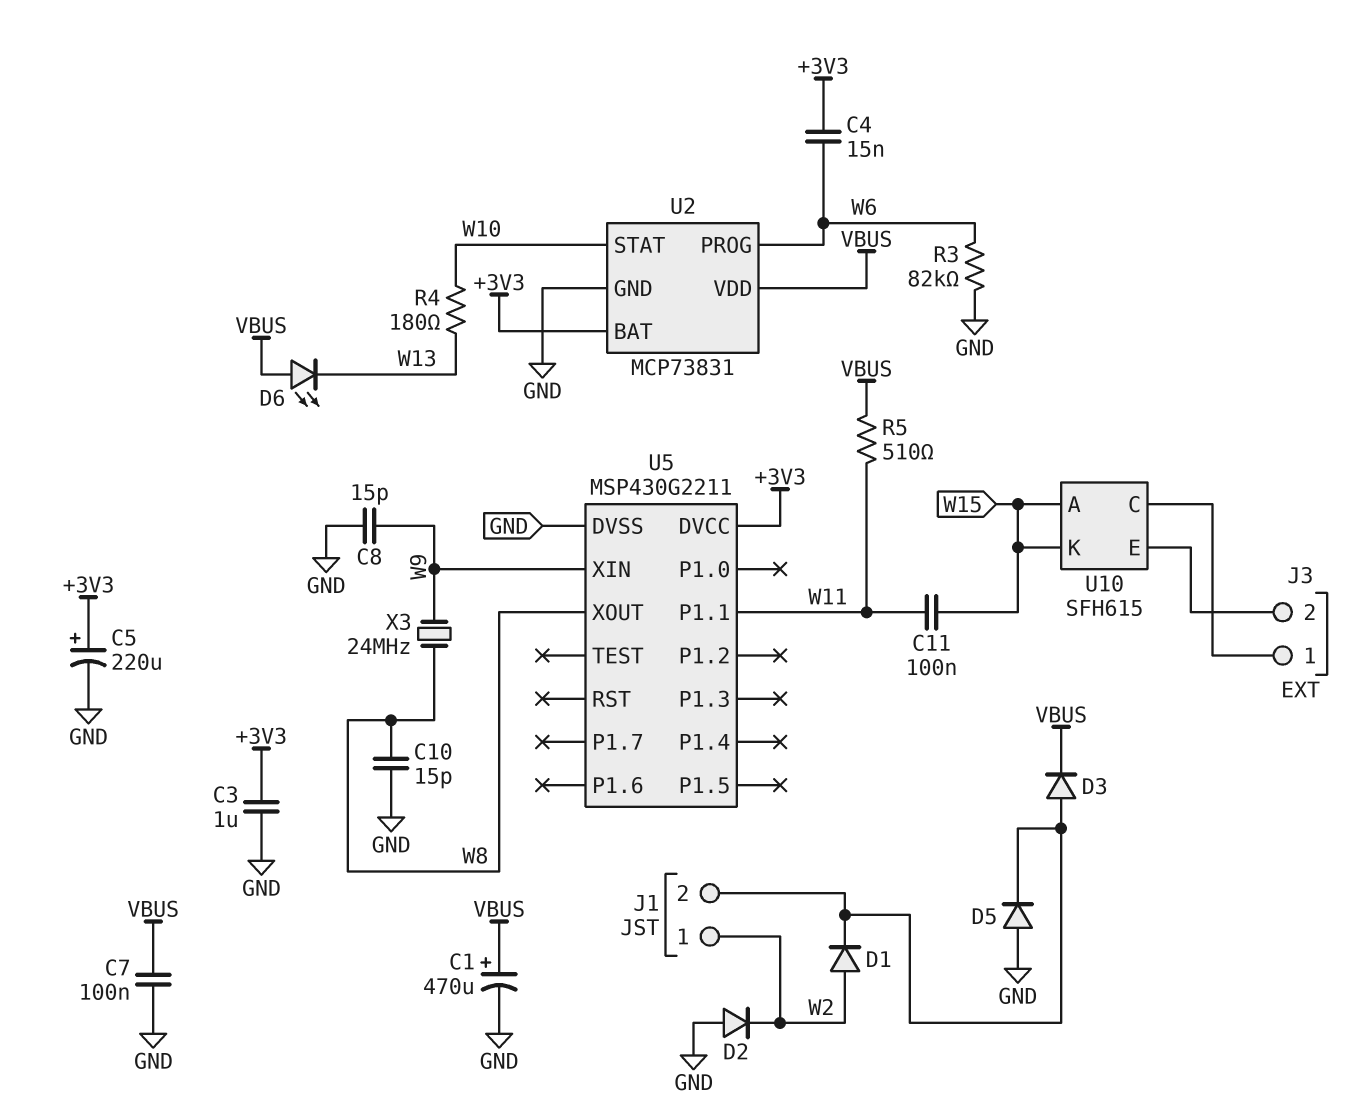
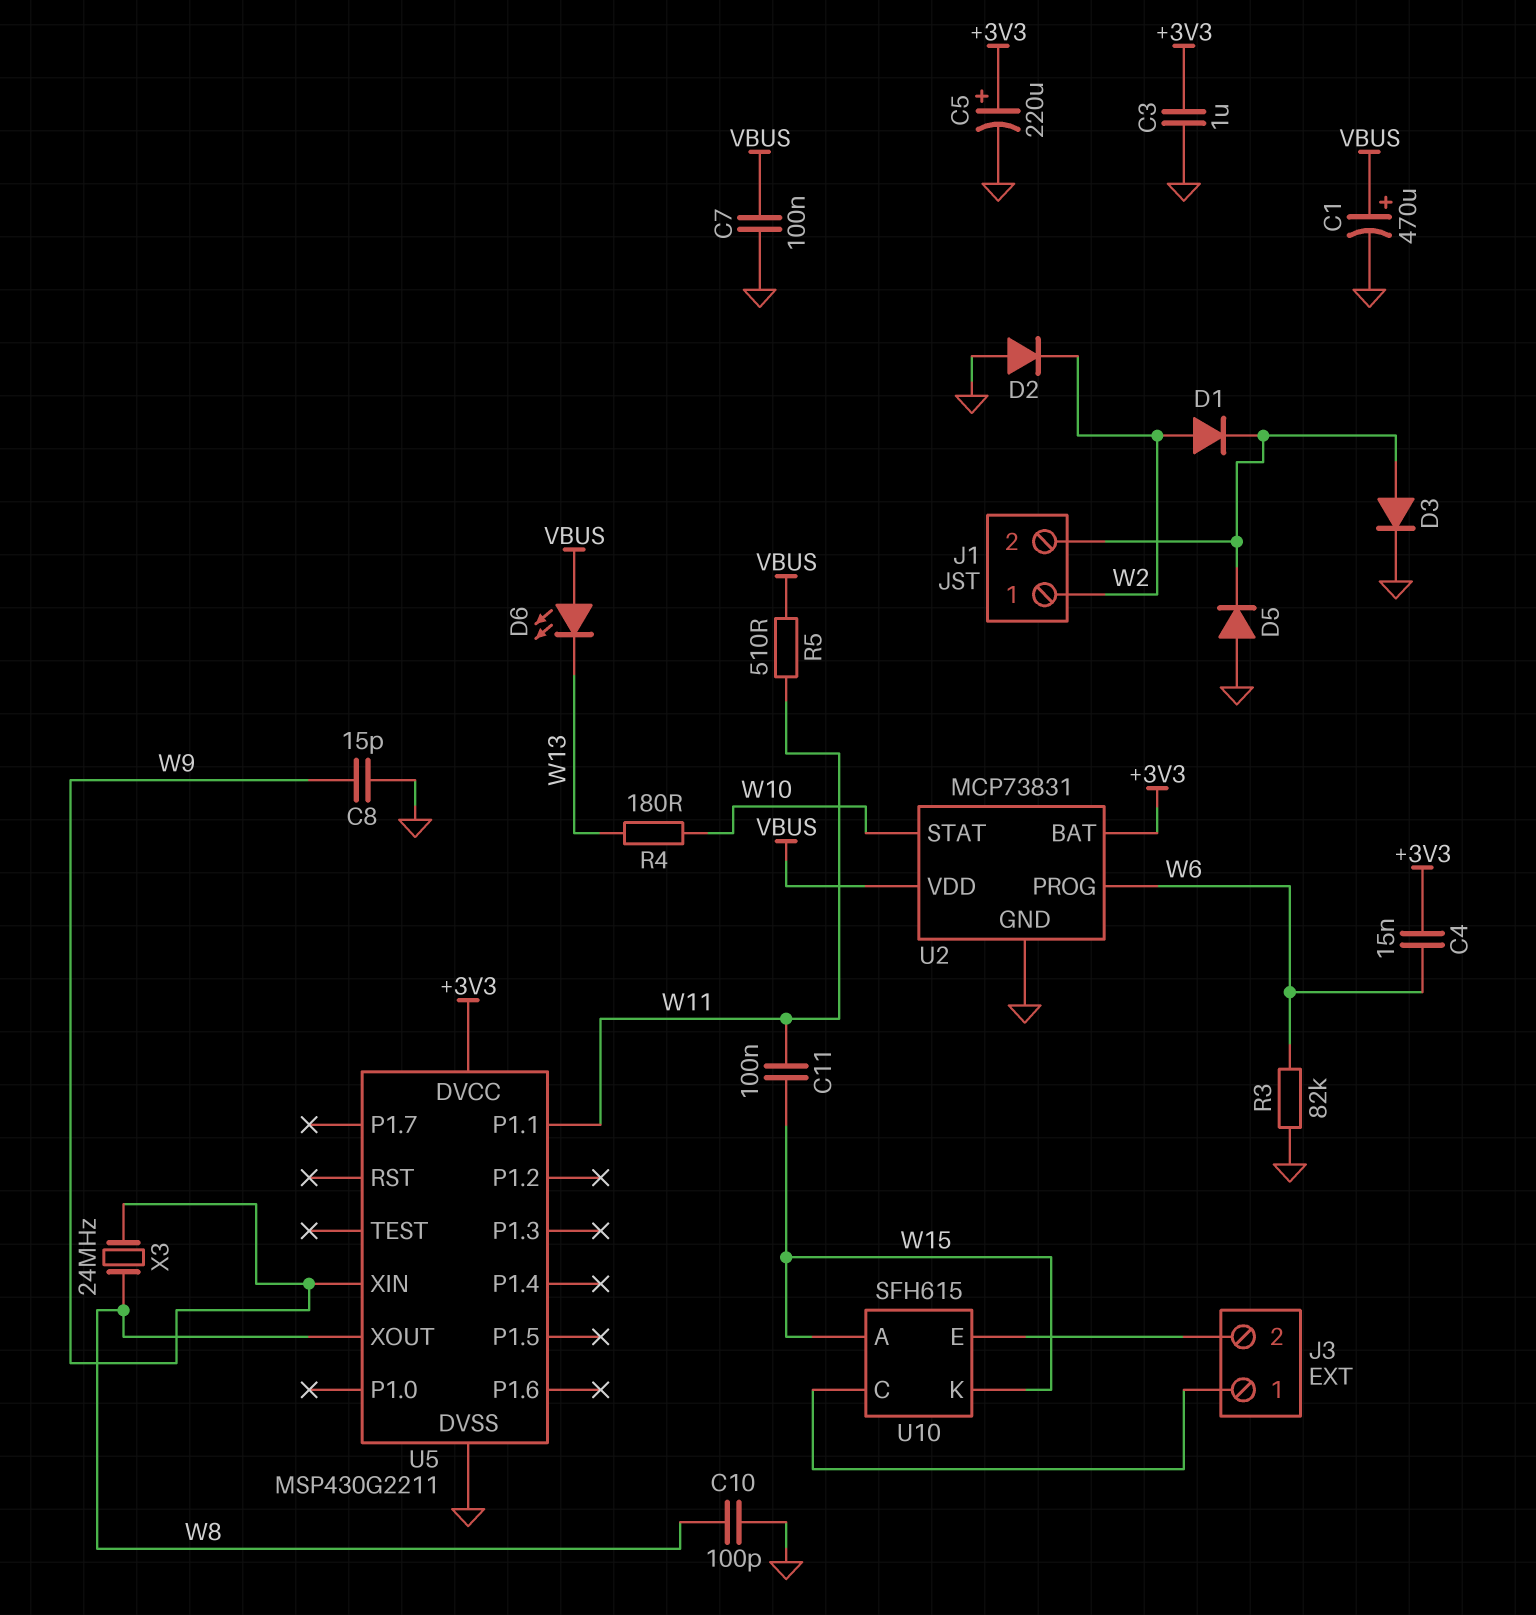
C10: 15pF (GND, W8) -> 100pF (GND, W8)
D3: diode (A J1/2, K VBUS) -> diode (A J1/2, K GND)

